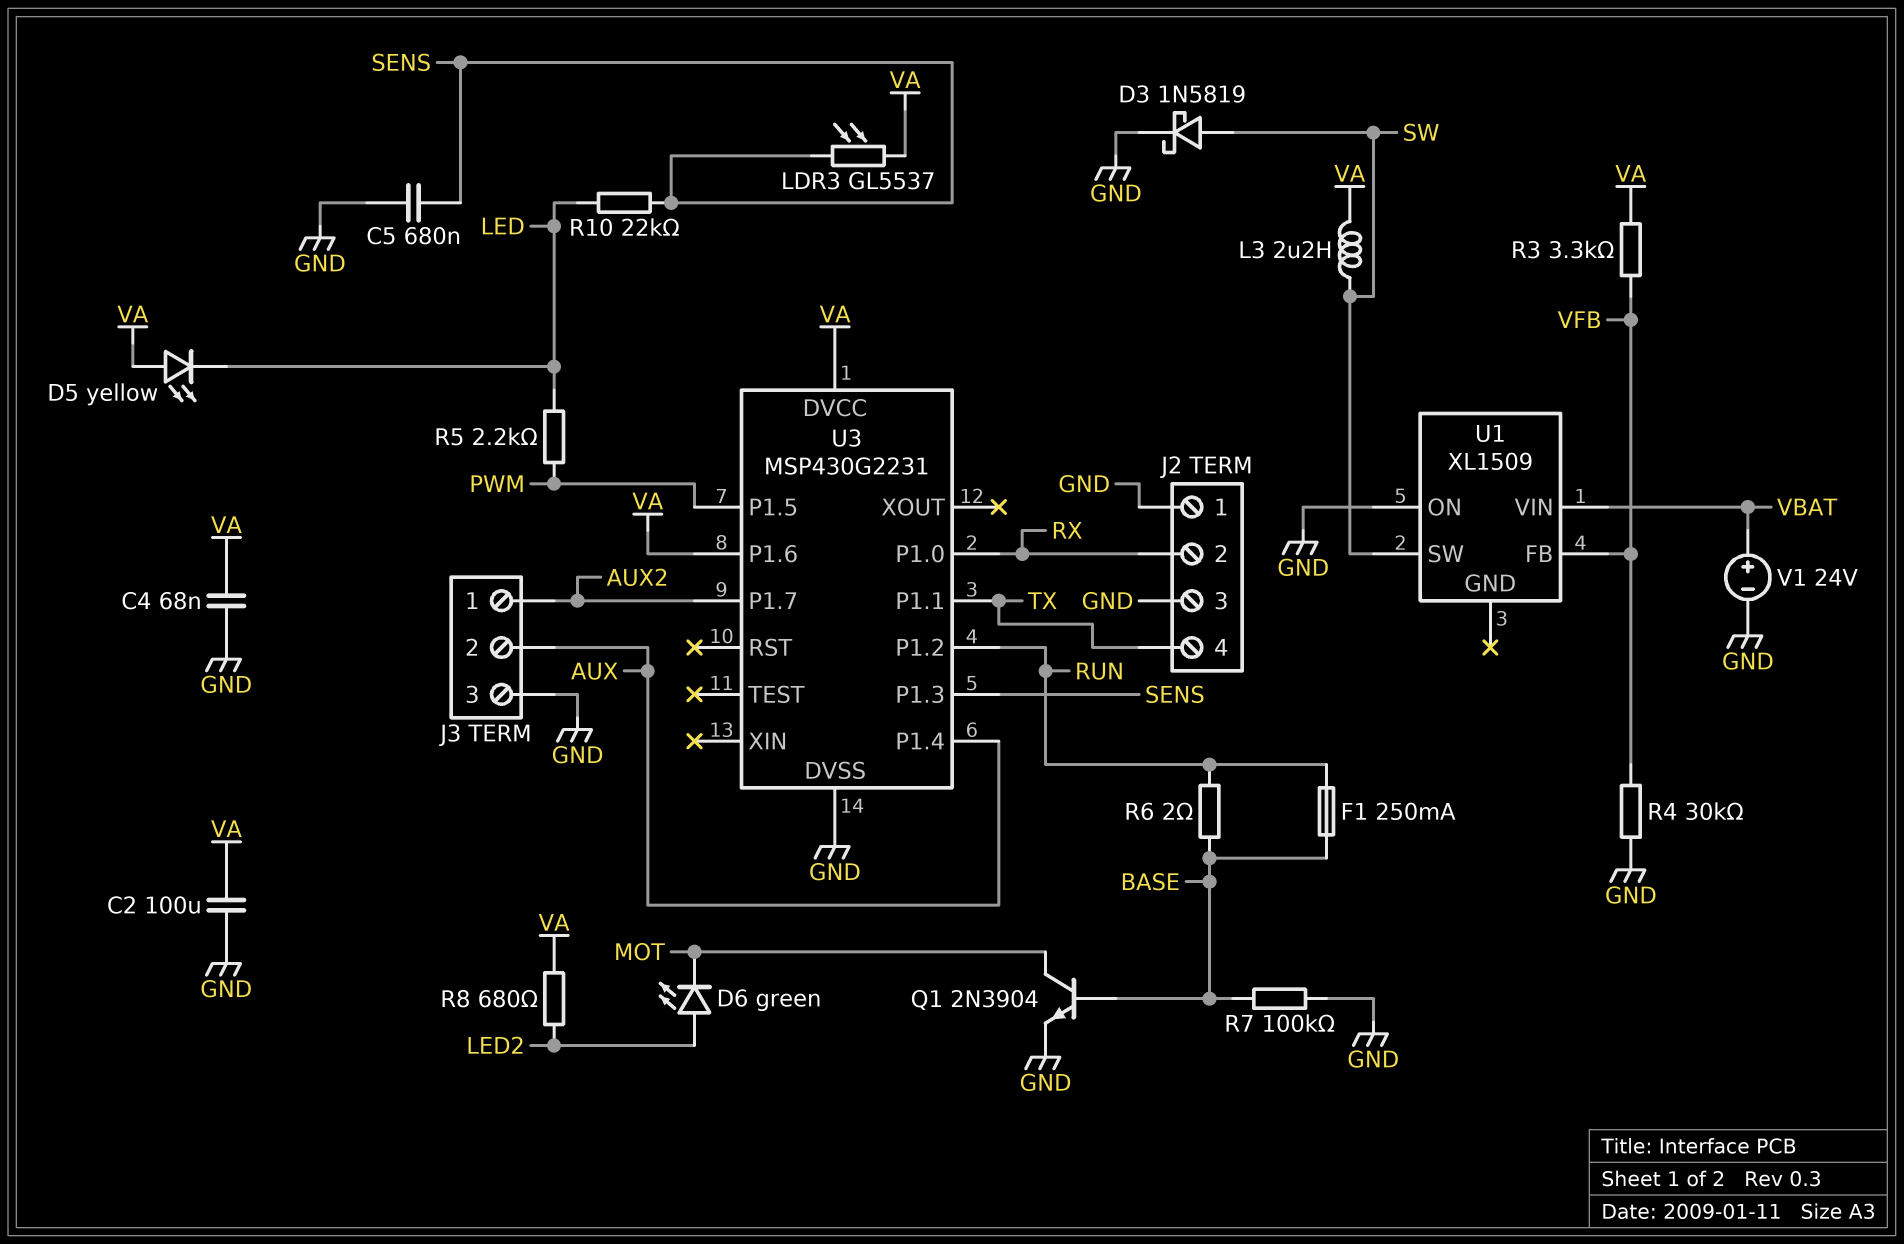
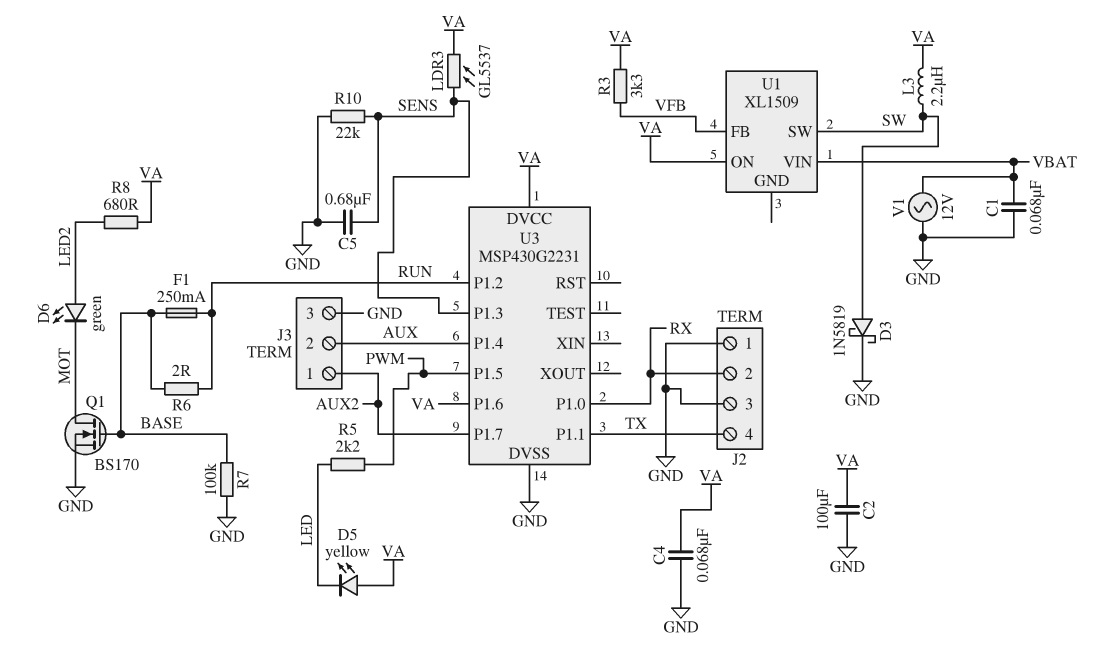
C1: none -> 68nF (GND, VBAT)
Q1: NPN 2N3904 (B BASE, C MOT, E GND) -> NMOS BS170 (G BASE, D MOT, S GND)
R4: 30k (GND, VFB) -> none
R10: 22k (LED, SENS) -> 22k (GND, SENS)
U1 pin ON: GND -> VA
V1: 24V (plus VBAT, minus GND) -> AC 12V (GND, VBAT)

